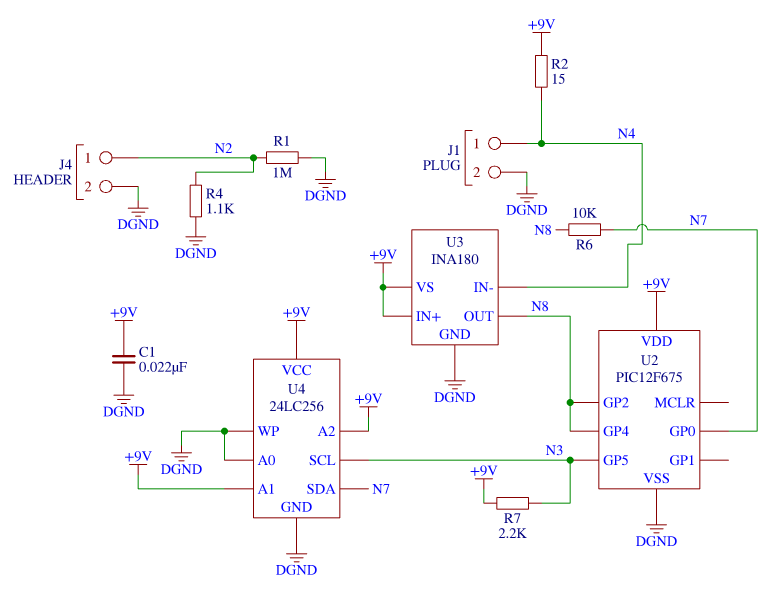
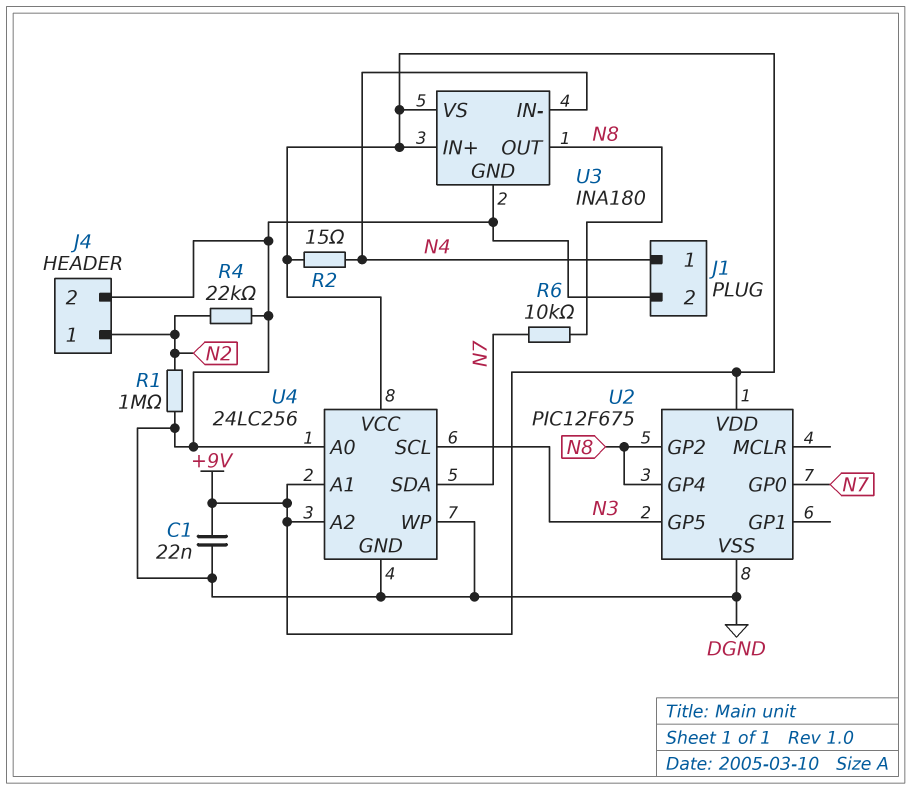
R4: 1.1k (DGND, N2) -> 22k (DGND, N2)
R7: 2.2k (+9V, N3) -> none

